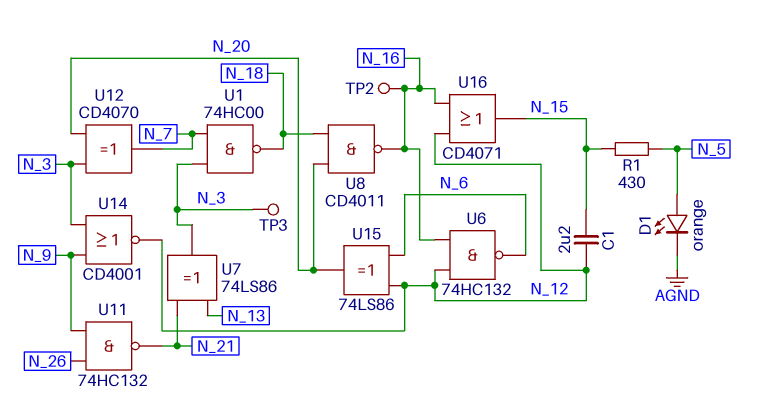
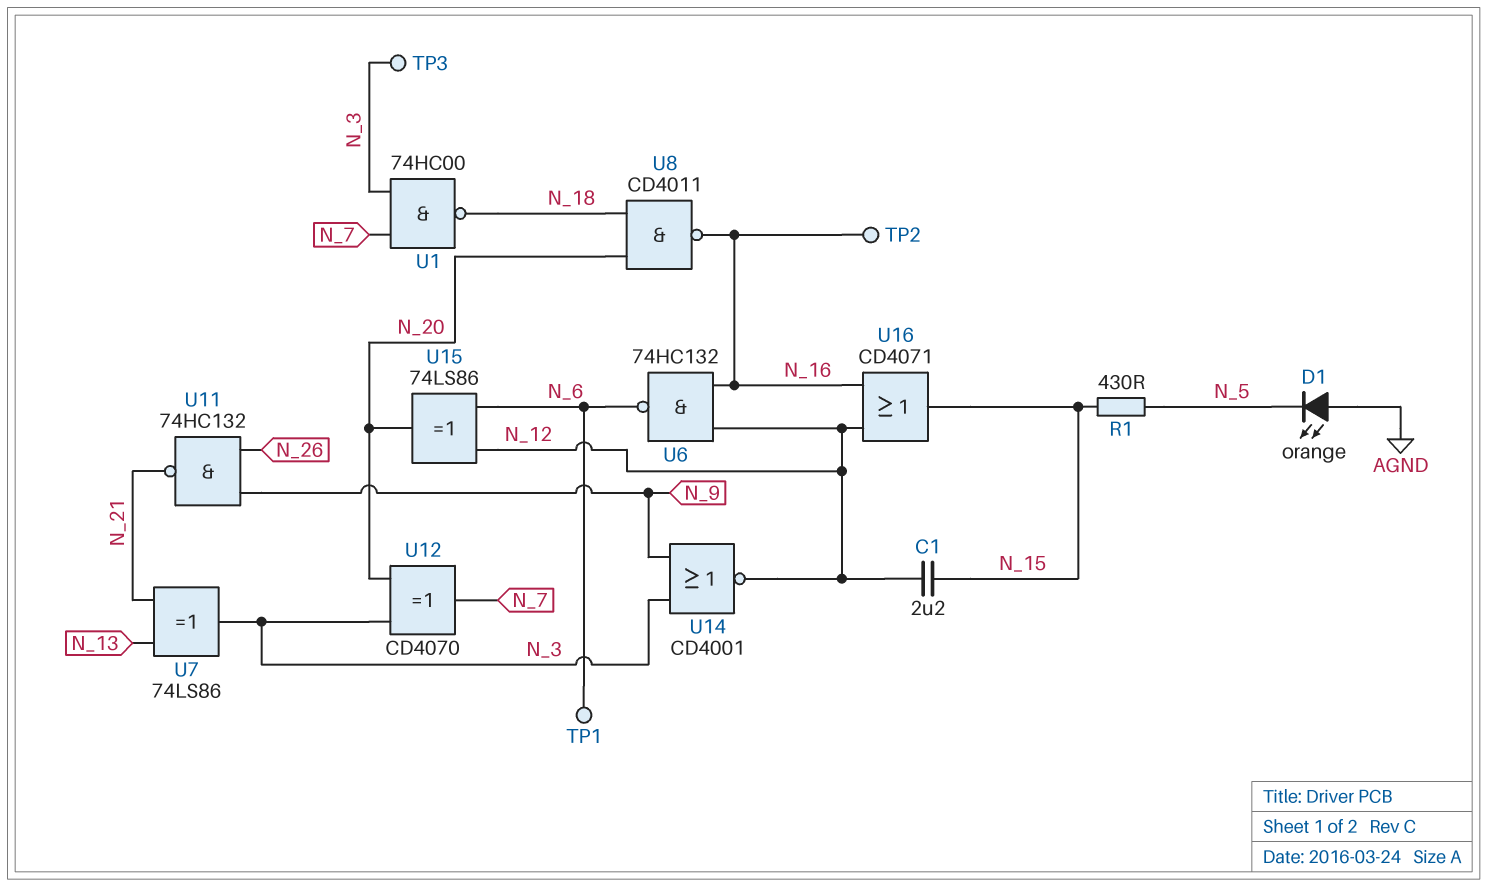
D1: LED orange (A N_5, K AGND) -> LED orange (A AGND, K N_5)
TP1: none -> test point (N_6)

